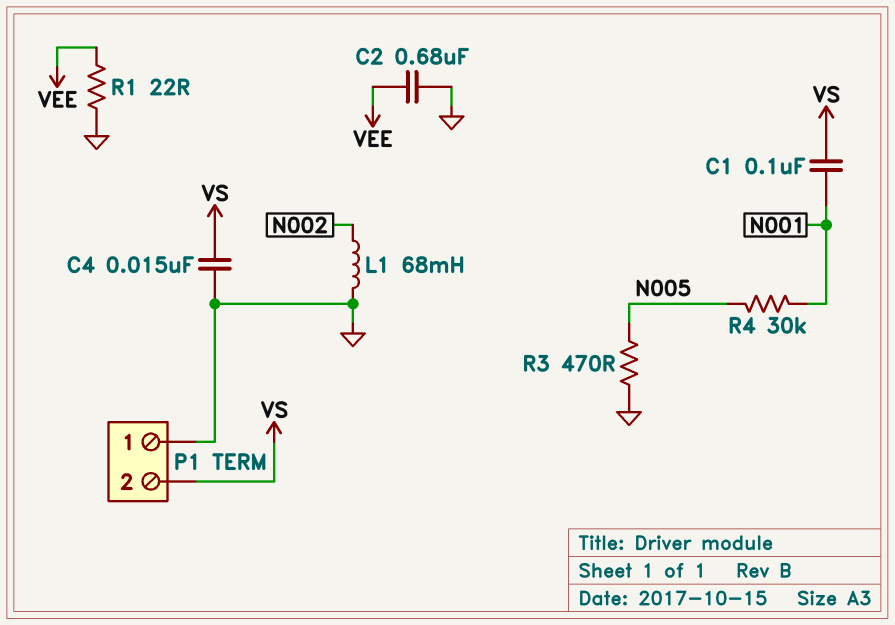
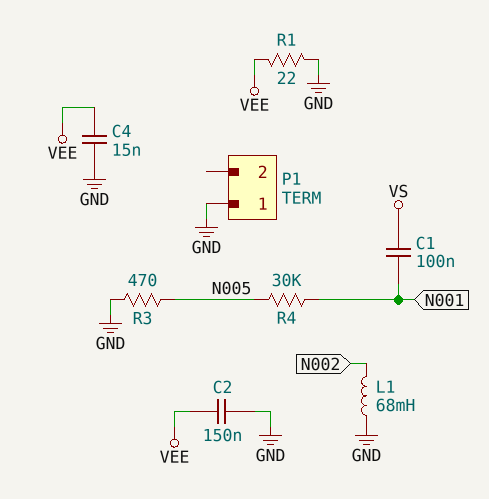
C2: 680nF (GND, VEE) -> 150nF (GND, VEE)
C4: 15nF (GND, VS) -> 15nF (GND, VEE)
P1 pin 2: VS -> none

